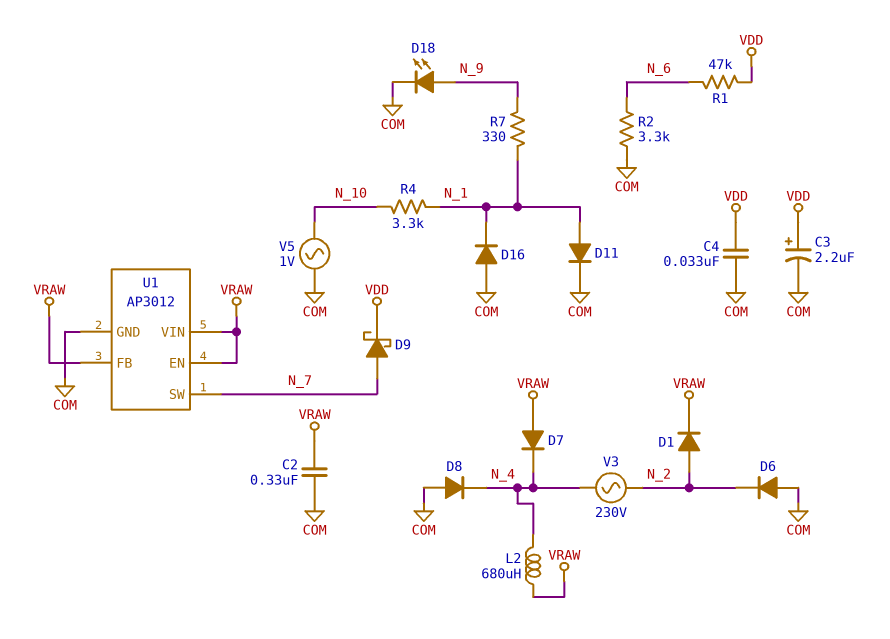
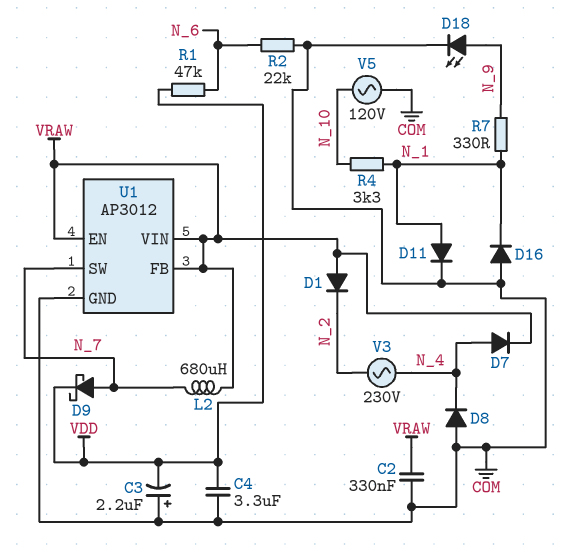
C3: 2.2uF (plus VDD, minus COM) -> 2.2uF (plus COM, minus VDD)
C4: 33nF (COM, VDD) -> 3.3uF (COM, VDD)
D1: diode (A N_2, K VRAW) -> diode (A VRAW, K N_2)
D6: diode (A COM, K N_2) -> none
D7: diode (A VRAW, K N_4) -> diode (A N_4, K VRAW)
L2: 680uH (N_4, VRAW) -> 680uH (N_7, VRAW)
R2: 3.3k (COM, N_6) -> 22k (COM, N_6)
V5: AC 1V (COM, N_10) -> AC 120V (COM, N_10)

